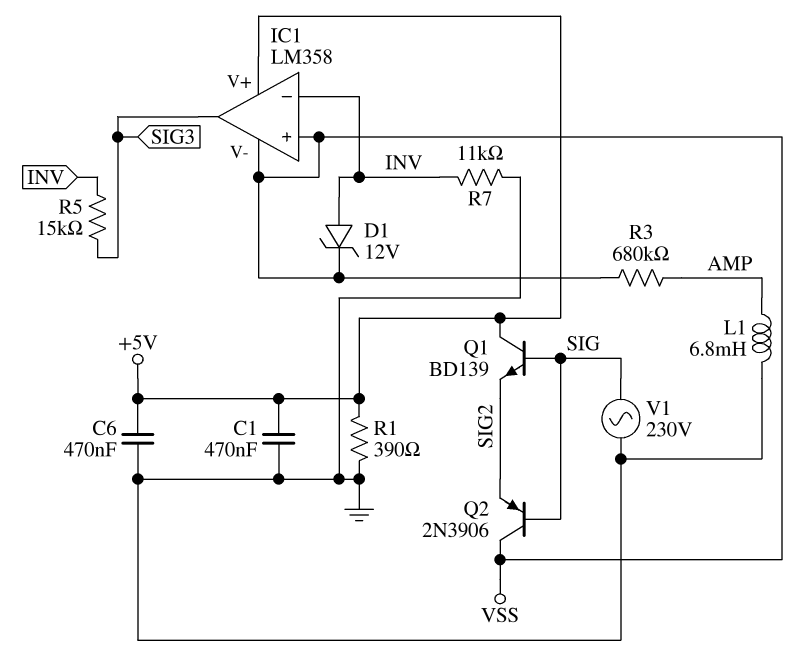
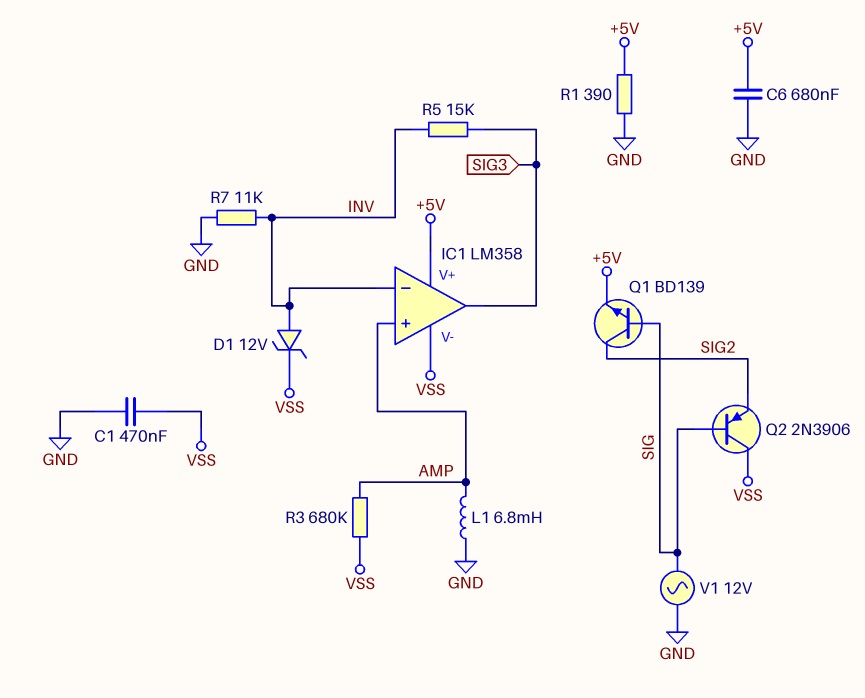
C1: 470nF (+5V, GND) -> 470nF (GND, VSS)
C6: 470nF (+5V, GND) -> 680nF (+5V, GND)
IC1 pin in+: VSS -> AMP
Q1: NPN BD139 (B SIG, C +5V, E SIG2) -> NPN BD139 (B SIG, C SIG2, E +5V)
V1: AC 230V (GND, SIG) -> AC 12V (GND, SIG)

